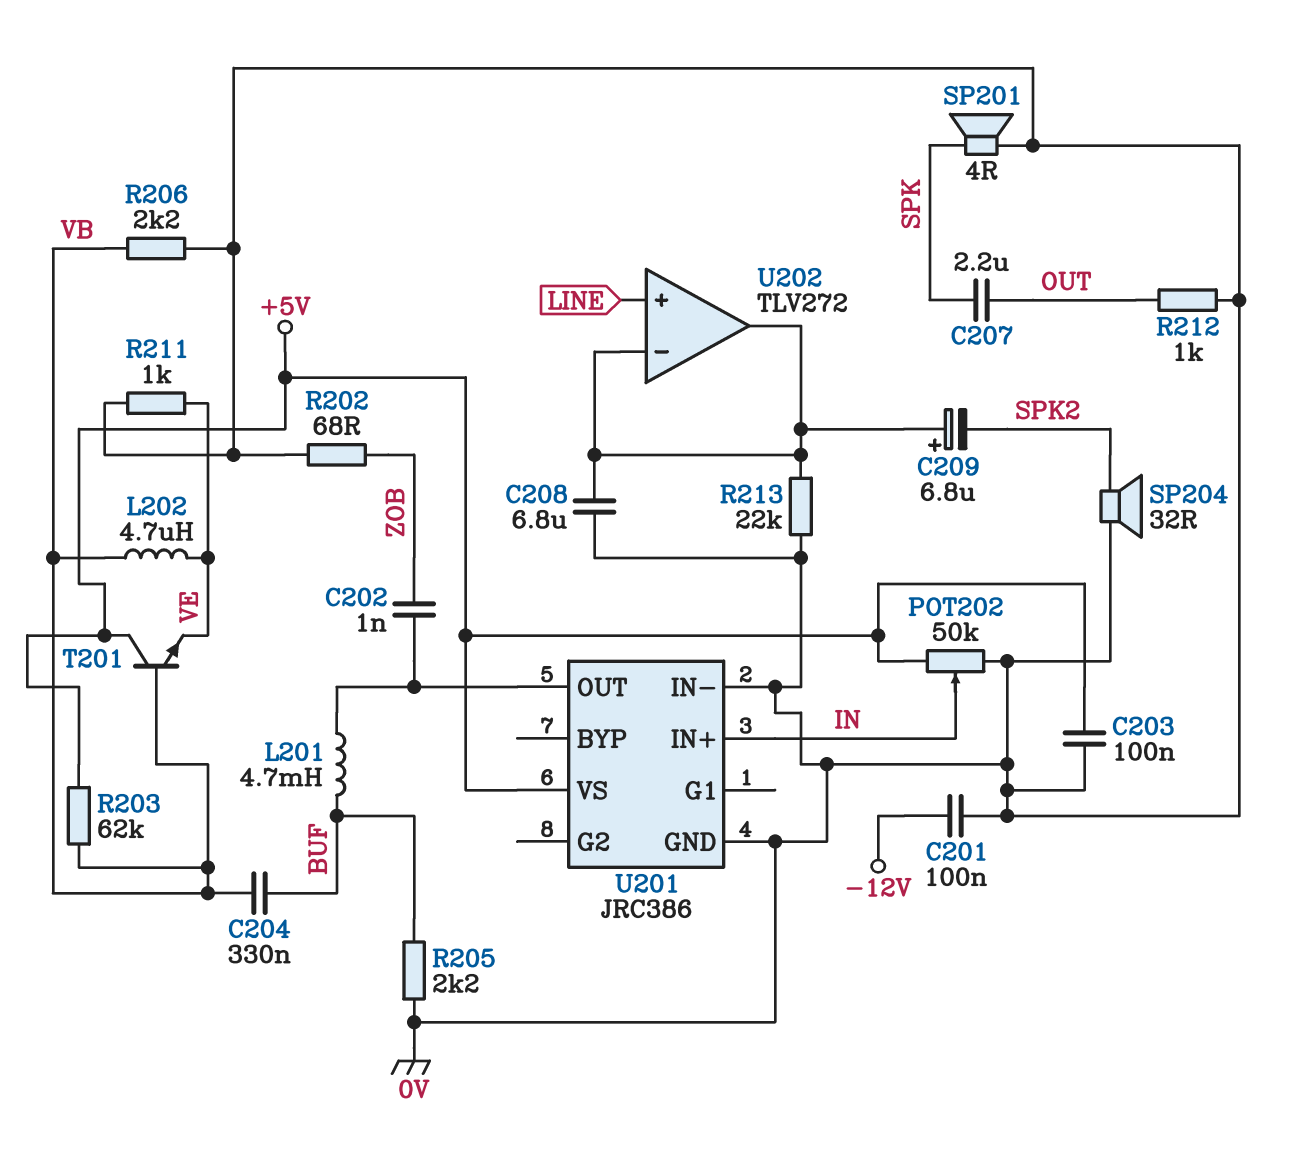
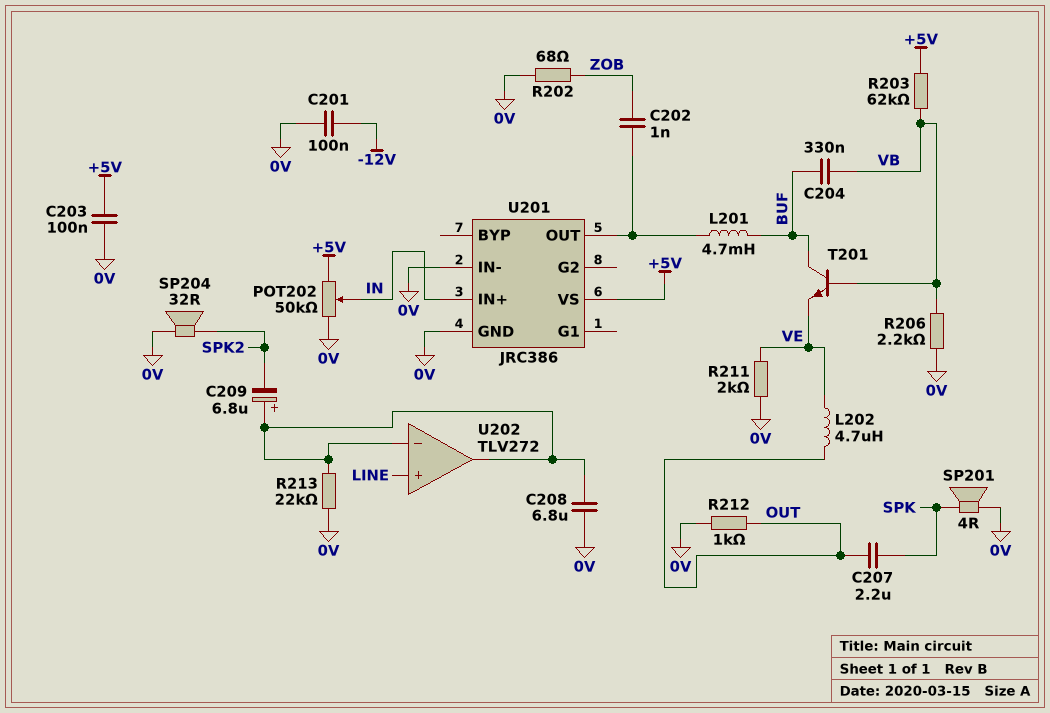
L202: 4.7uH (VB, VE) -> 4.7uH (OUT, VE)
R205: 2.2k (0V, BUF) -> none
R211: 1k (0V, VE) -> 2k (0V, VE)
T201: NPN (B VB, C +5V, E VE) -> NPN (B VB, C BUF, E VE)

